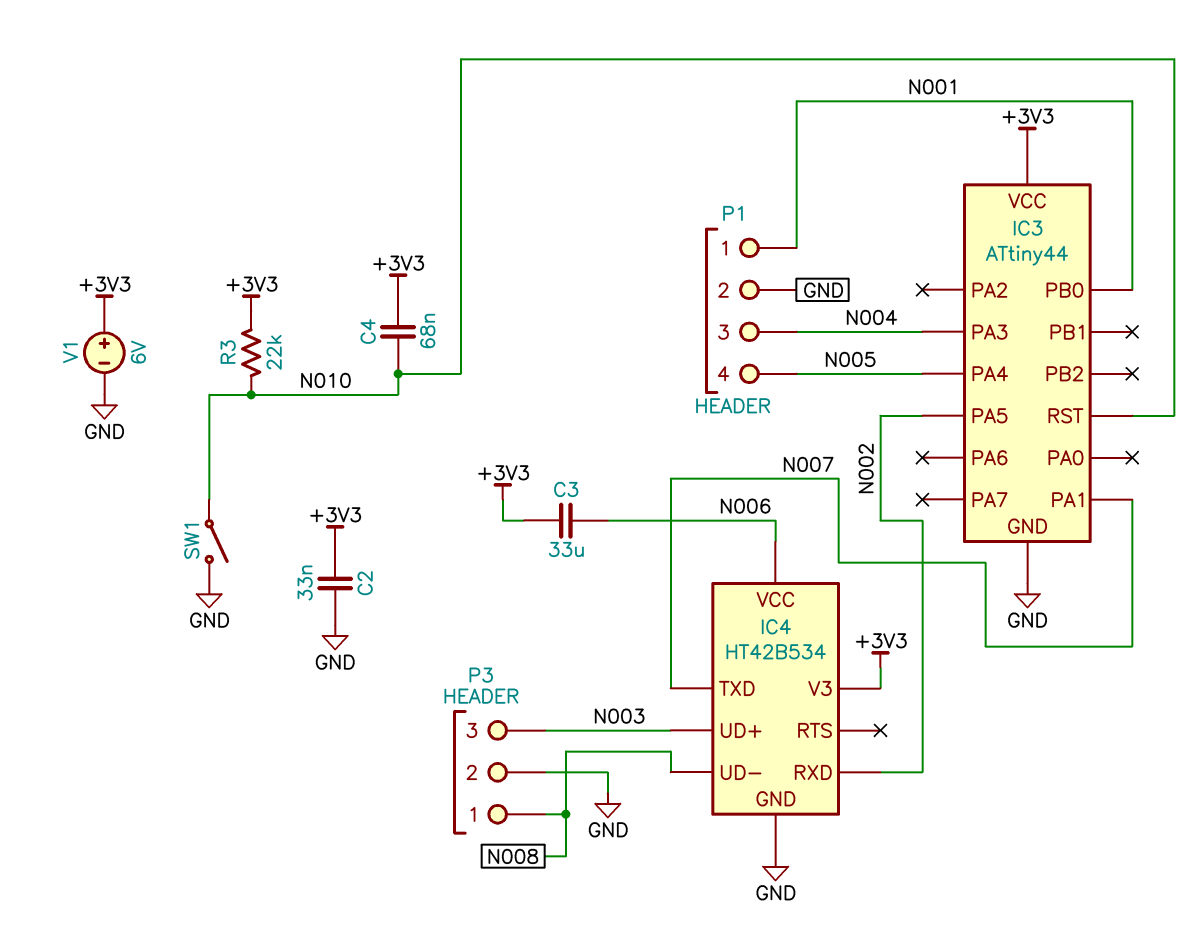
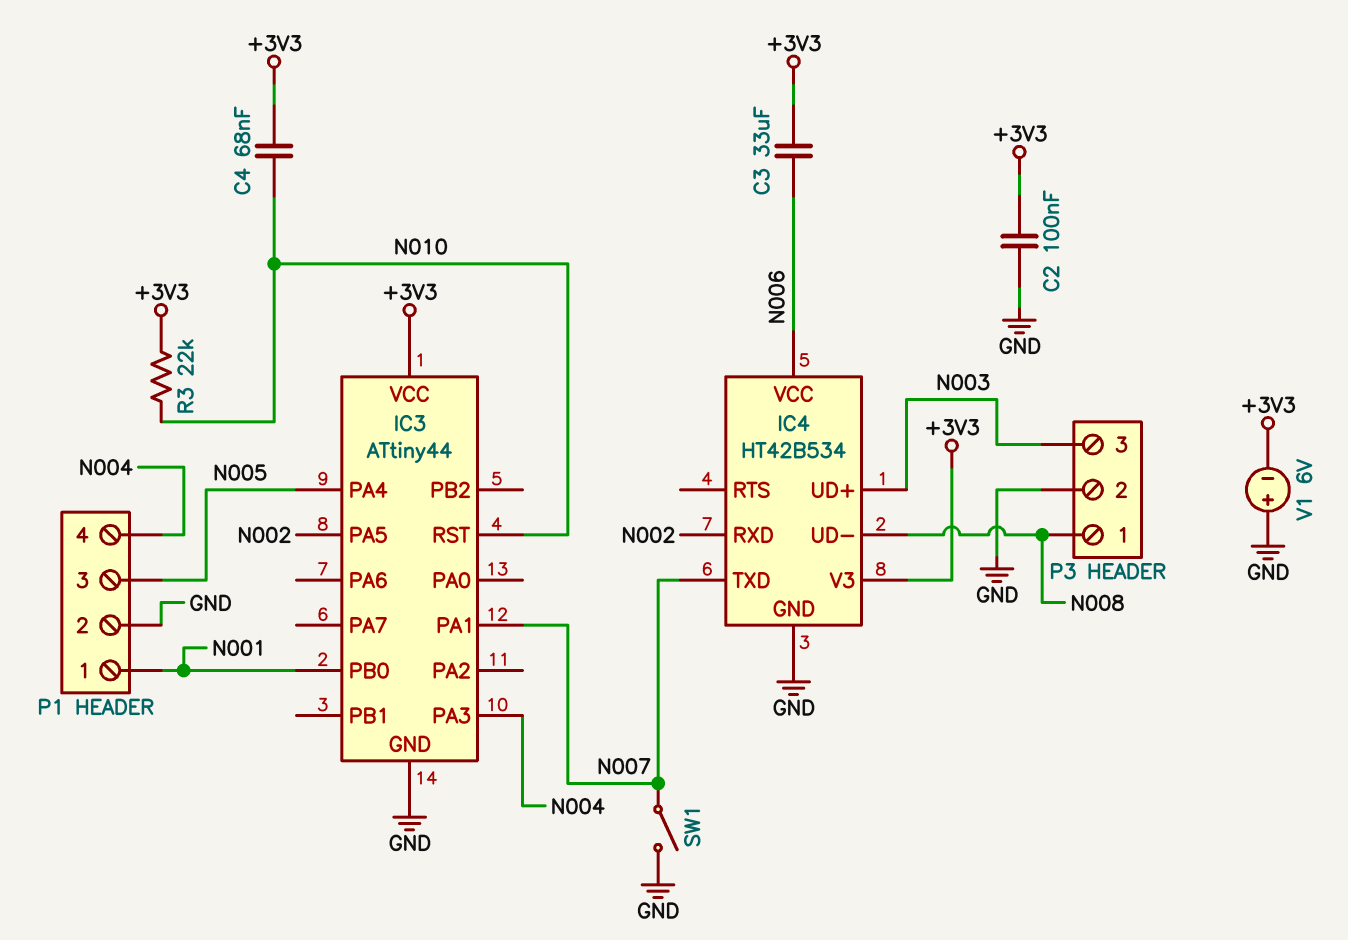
C2: 33nF (+3V3, GND) -> 100nF (+3V3, GND)
P1 pin 3: N004 -> N005
P1 pin 4: N005 -> N004
SW1: switch (GND, N010) -> switch (GND, N007)
V1: 6V (plus +3V3, minus GND) -> 6V (plus GND, minus +3V3)

